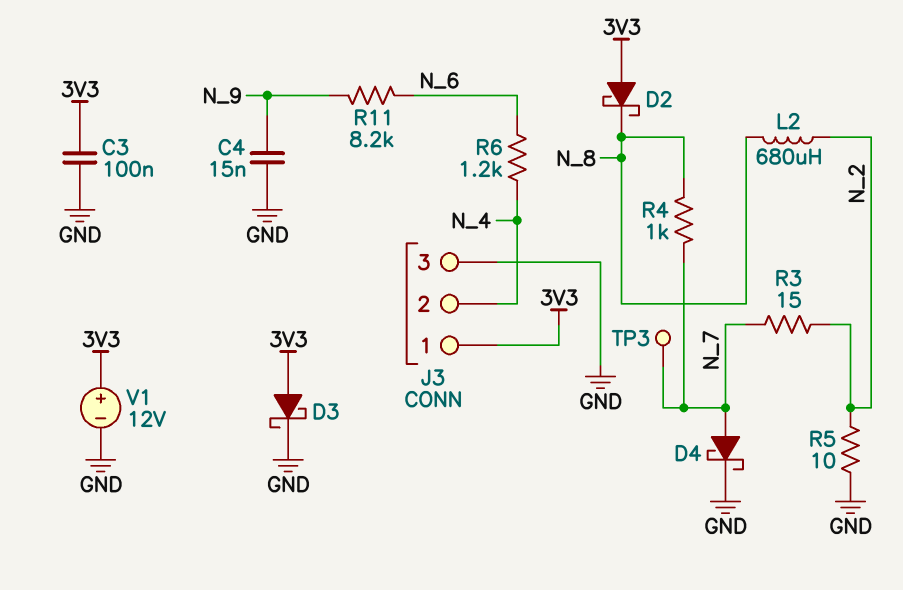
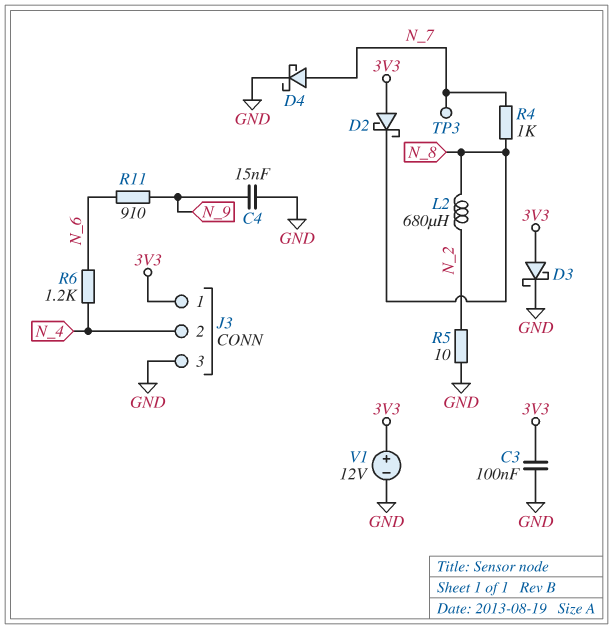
R3: 15 (N_2, N_7) -> none
R11: 8.2k (N_6, N_9) -> 910 (N_6, N_9)

